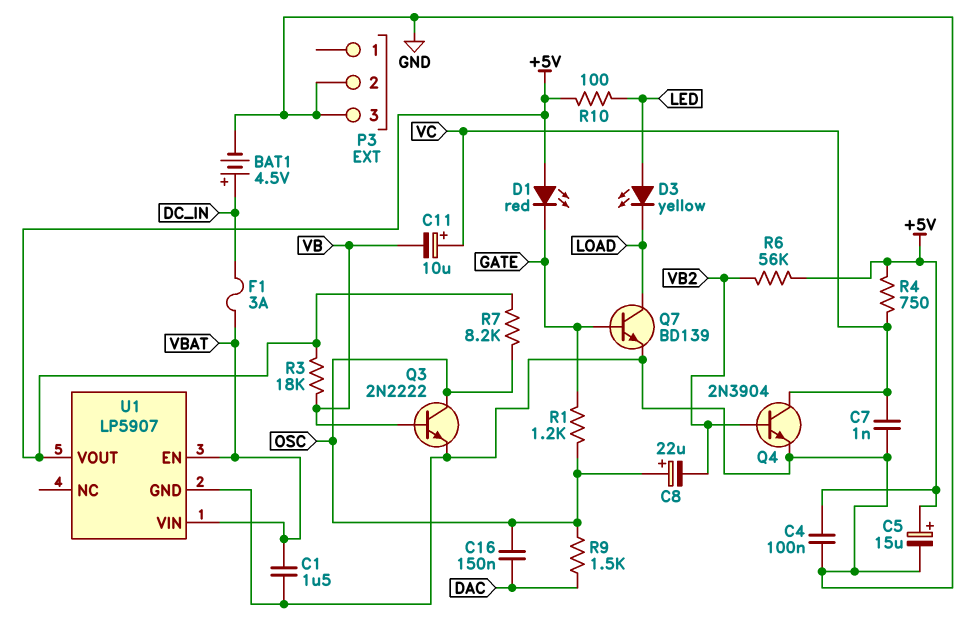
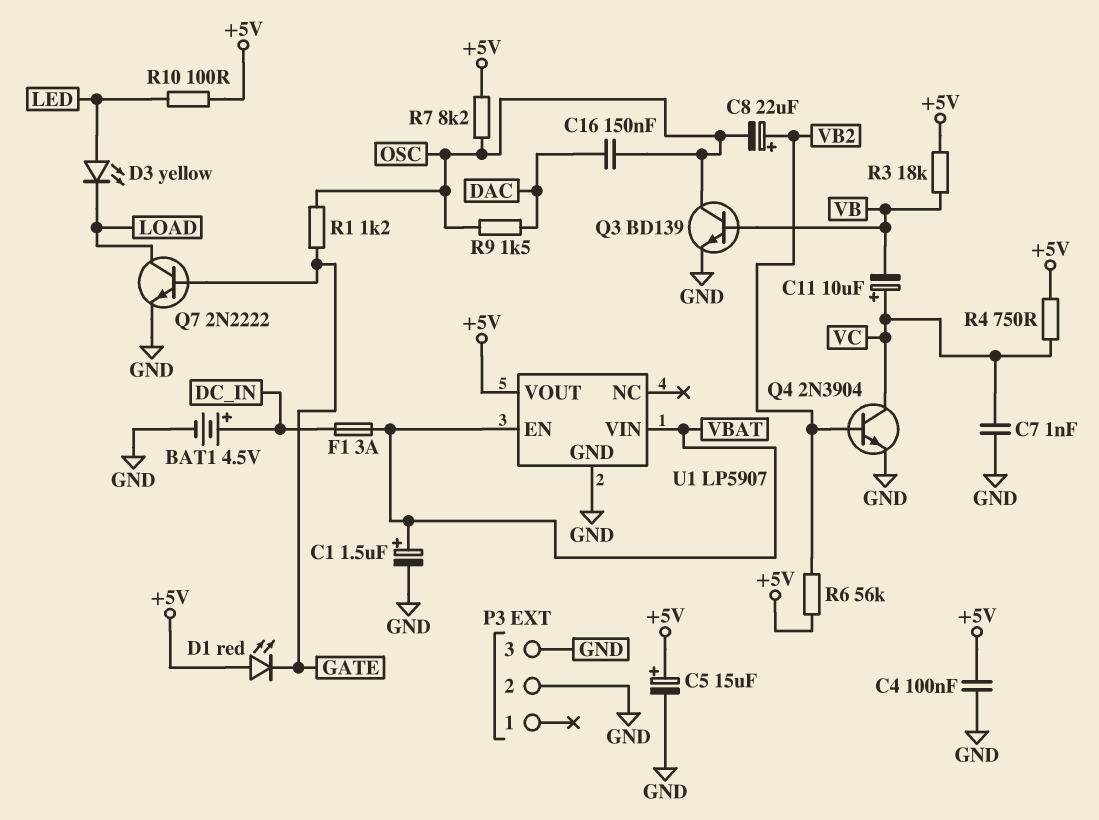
C1: 1.5uF (GND, VBAT) -> 1.5uF (plus VBAT, minus GND)
C8: 22uF (plus OSC, minus VB2) -> 22uF (plus VB2, minus OSC)
Q3: NPN 2N2222 (B VB, C OSC, E GND) -> NPN BD139 (B VB, C OSC, E GND)
Q7: NPN BD139 (B GATE, C LOAD, E GND) -> NPN 2N2222 (B GATE, C LOAD, E GND)

